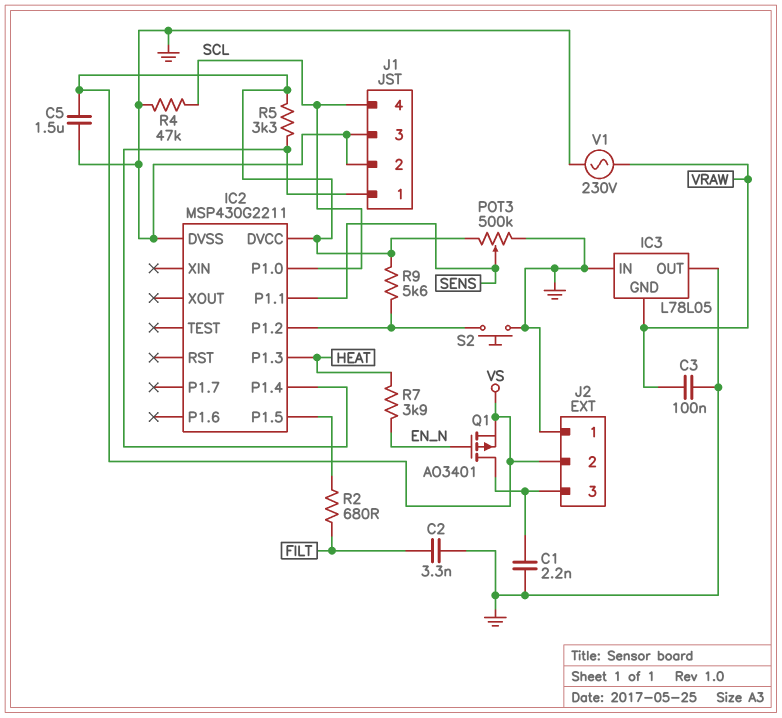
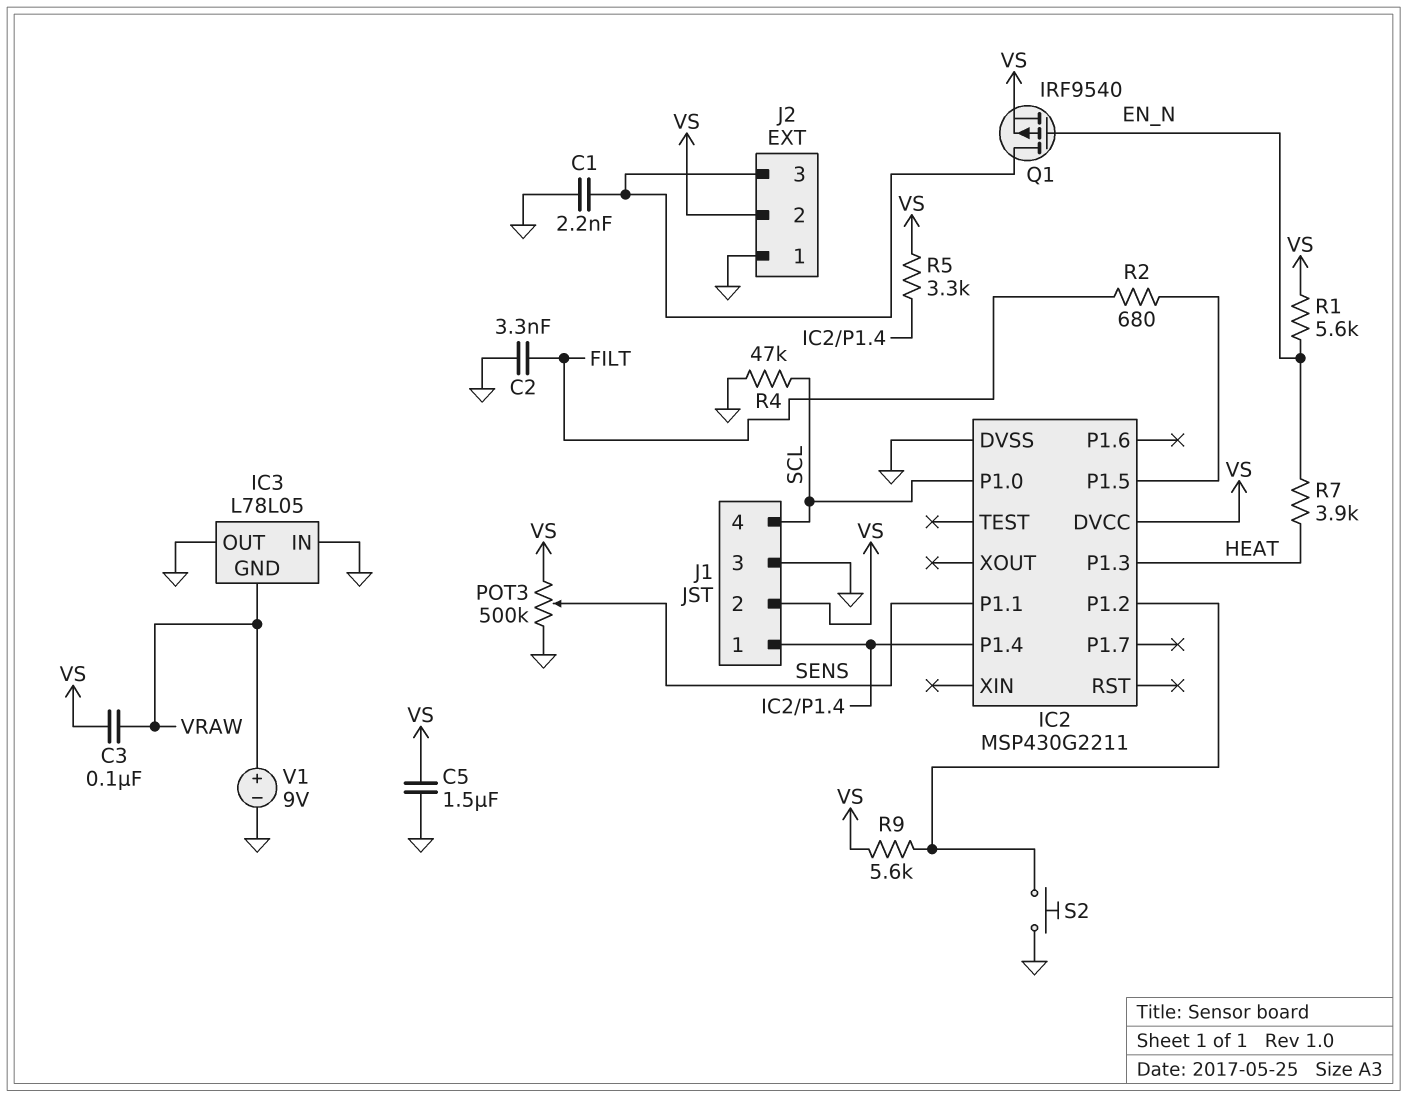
C3: 100nF (GND, VRAW) -> 100nF (VRAW, VS)
J1 pin 2: GND -> VS
Q1: PMOS AO3401 (G EN_N, D J2/3, S VS) -> PMOS IRF9540 (G EN_N, D J2/3, S VS)
R1: none -> 5.6k (EN_N, VS)
V1: AC 230V (GND, VRAW) -> 9V (plus VRAW, minus GND)

